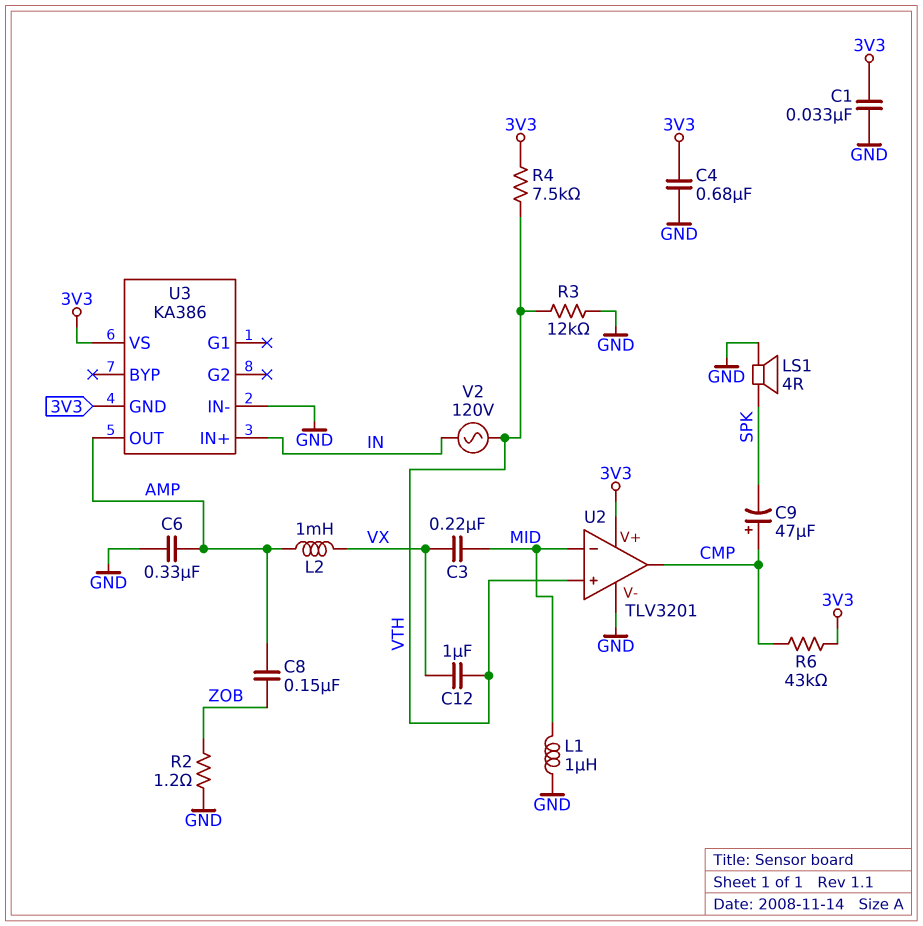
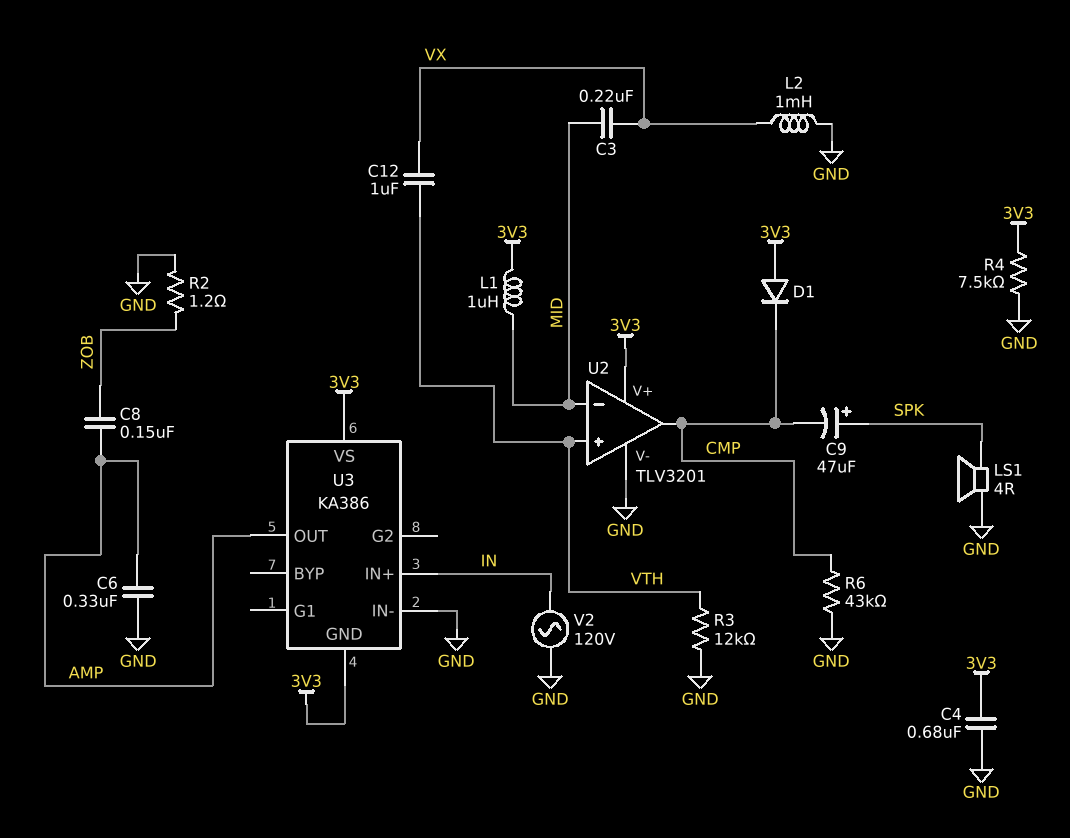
C1: 33nF (3V3, GND) -> none
C9: 47uF (plus CMP, minus SPK) -> 47uF (plus SPK, minus CMP)
D1: none -> diode (A 3V3, K CMP)
L1: 1uH (GND, MID) -> 1uH (3V3, MID)
L2: 1mH (AMP, VX) -> 1mH (GND, VX)
R4: 7.5k (3V3, VTH) -> 7.5k (3V3, GND)
R6: 43k (3V3, CMP) -> 43k (CMP, GND)
V2: AC 120V (IN, VTH) -> AC 120V (GND, IN)

